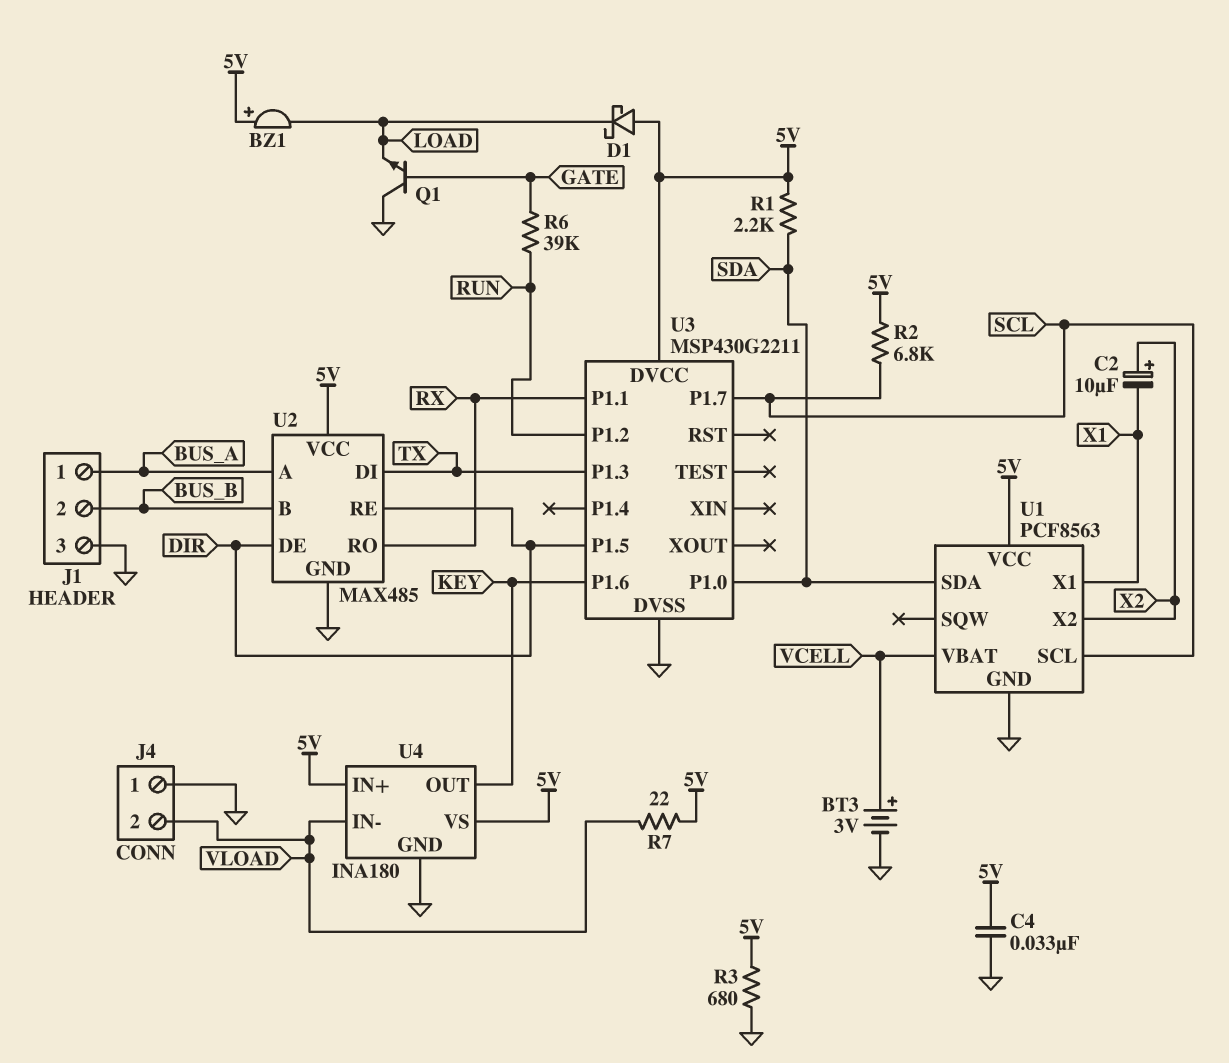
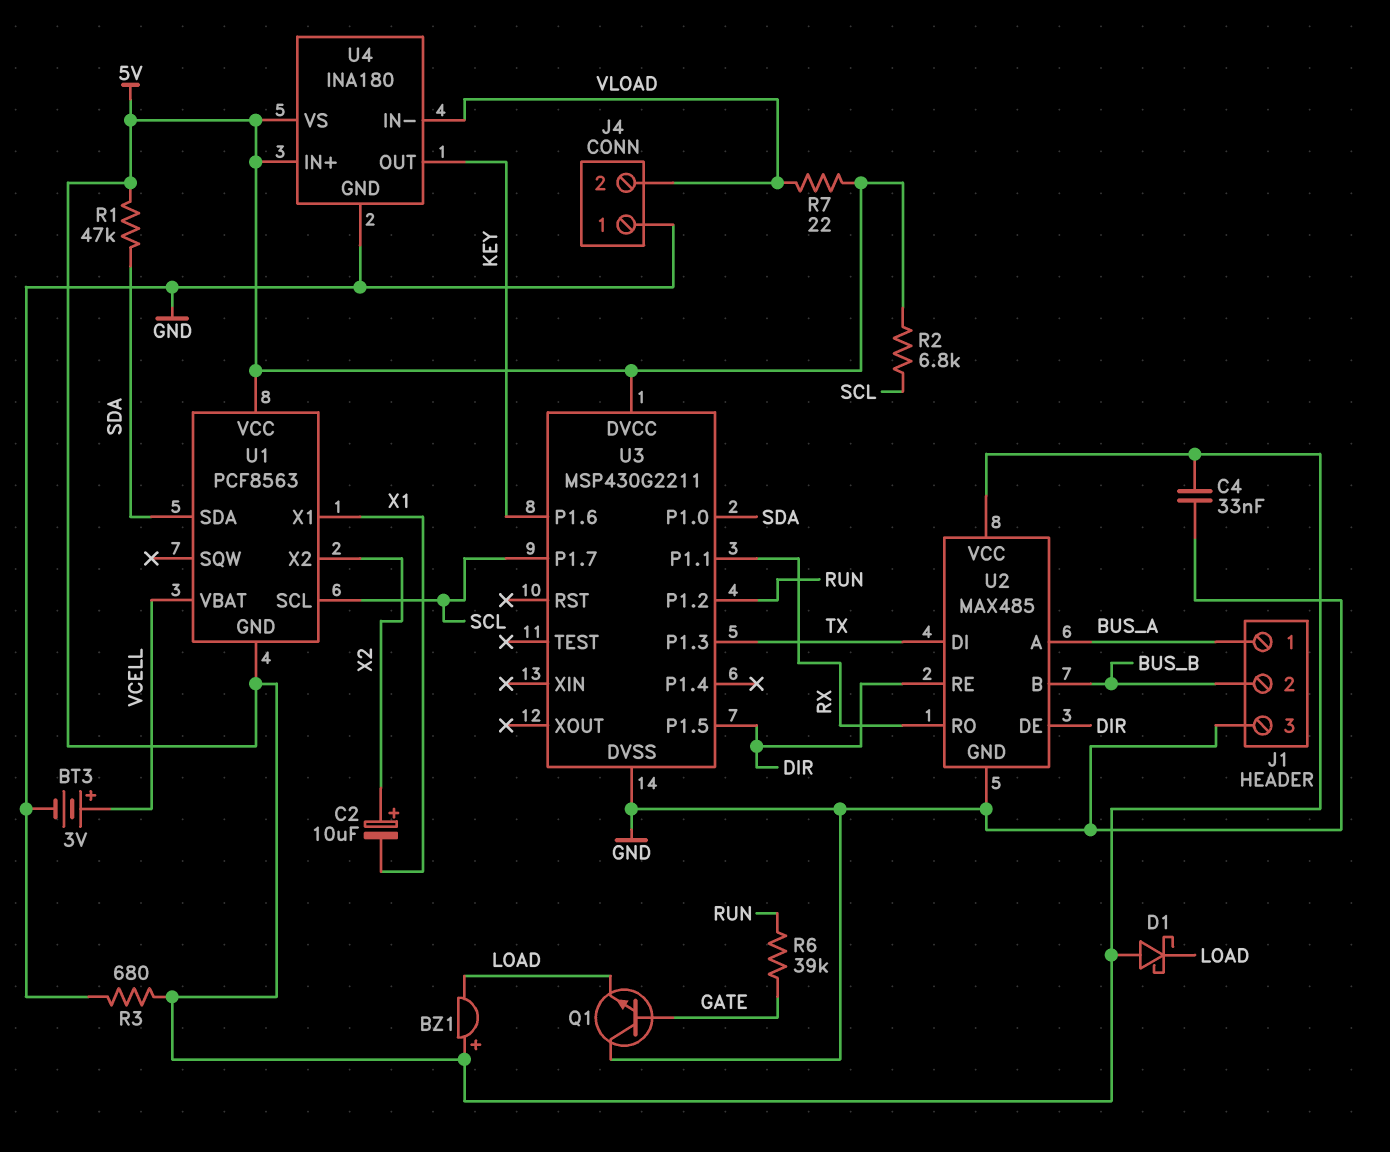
R1: 2.2k (5V, SDA) -> 47k (5V, SDA)
U1 pin GND: GND -> 5V

